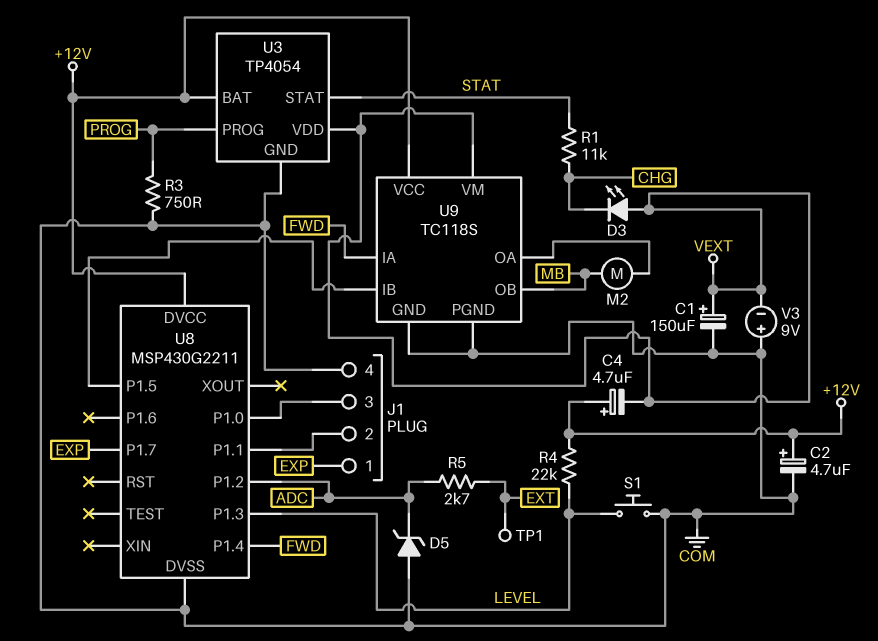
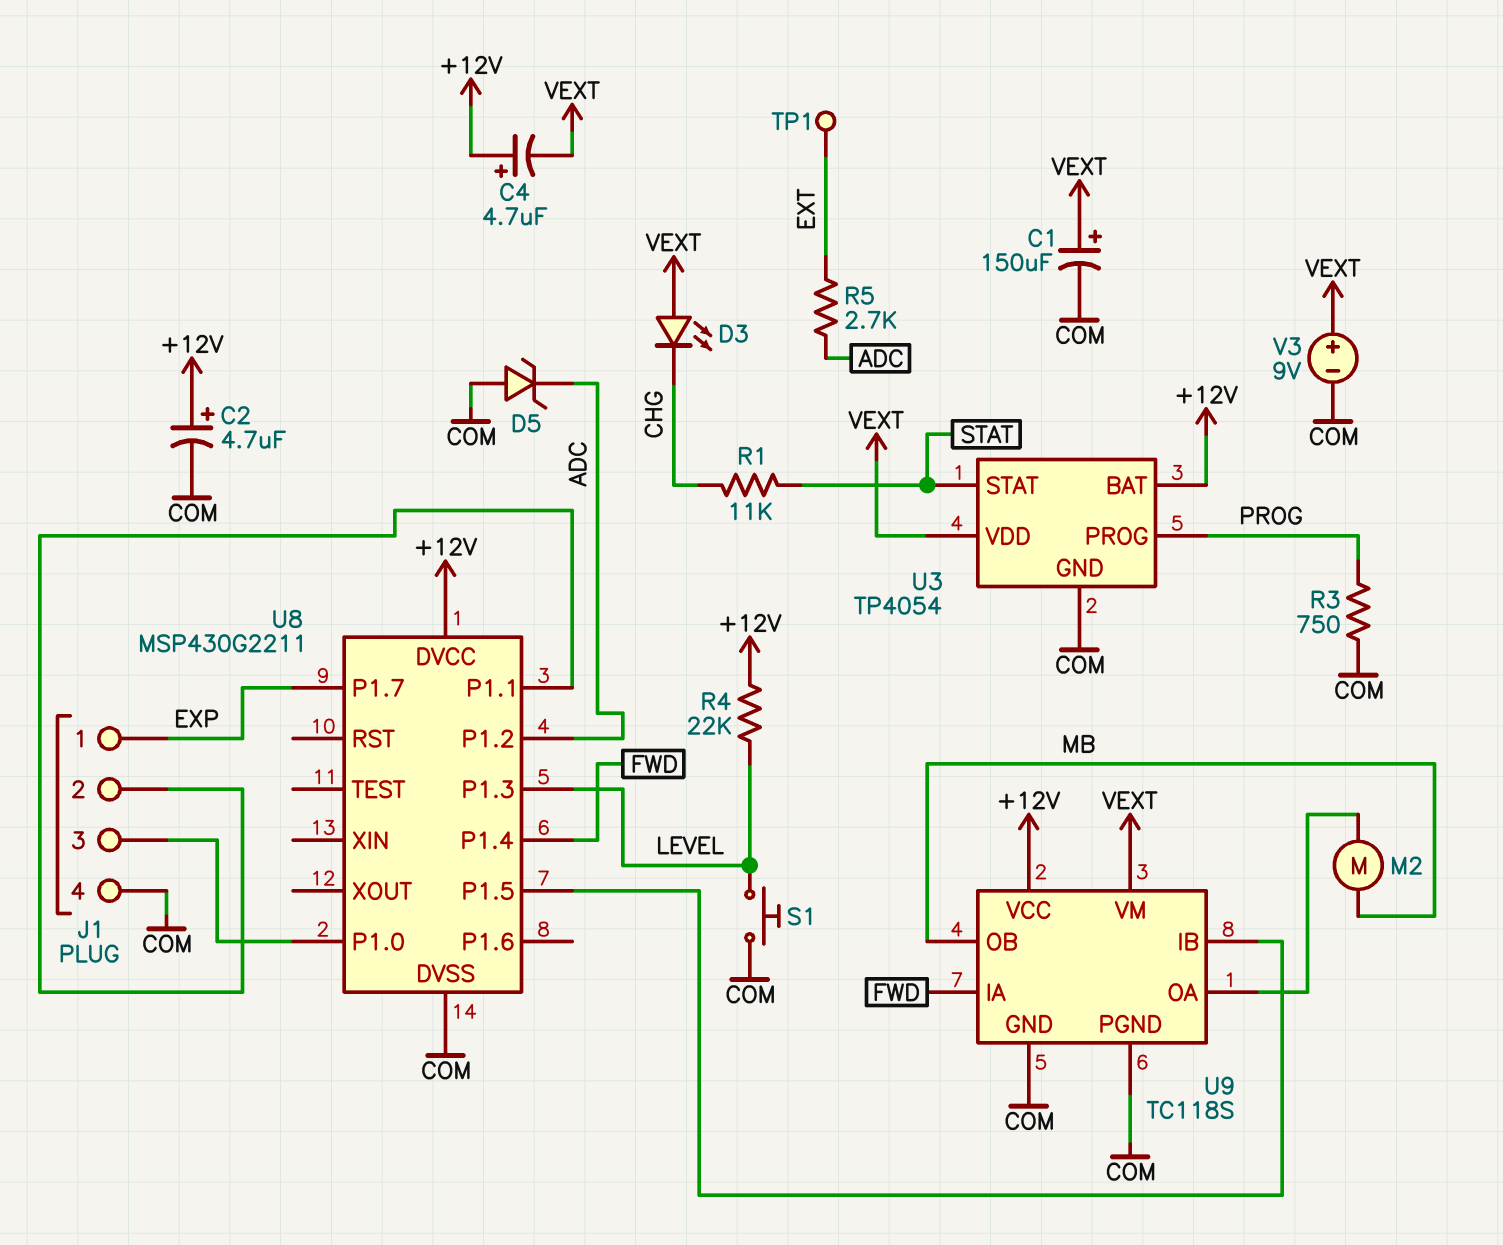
V3: 9V (plus COM, minus VEXT) -> 9V (plus VEXT, minus COM)

